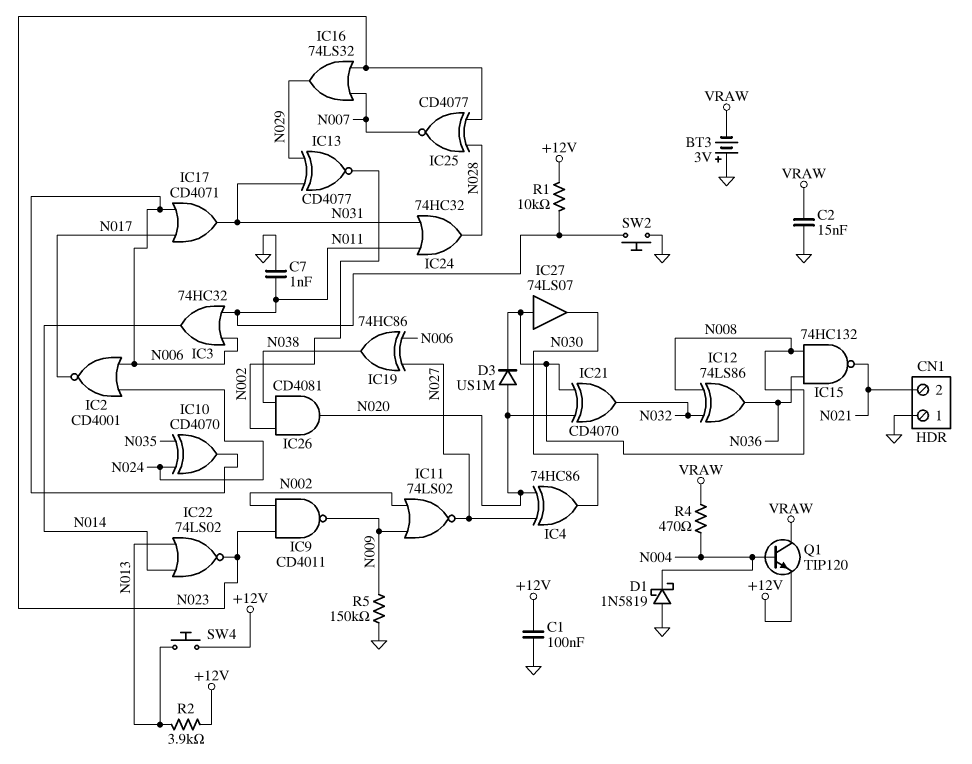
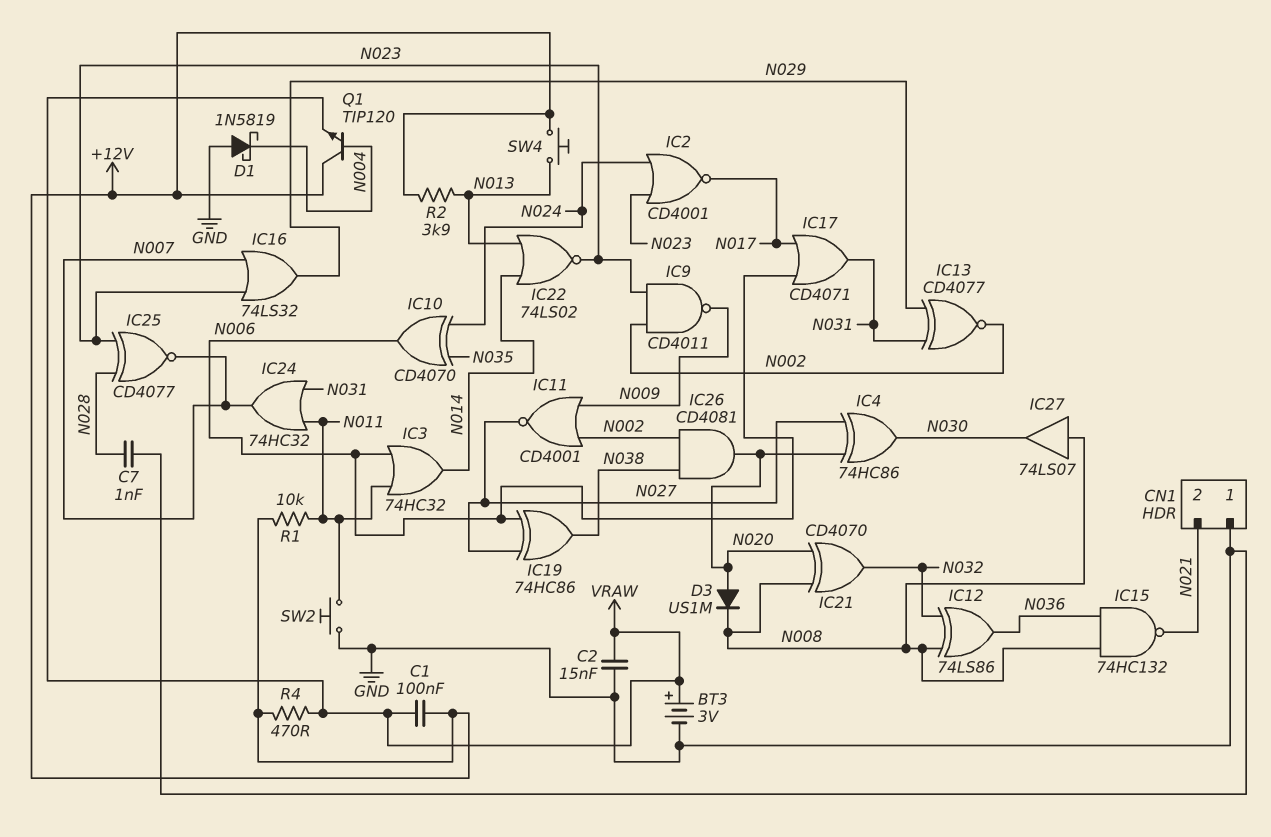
BT3: 3V (plus GND, minus VRAW) -> 3V (plus VRAW, minus GND)
C1: 100nF (+12V, GND) -> 100nF (+12V, VRAW)
C7: 1nF (GND, N011) -> 1nF (GND, N028)
IC2: NOR CD4001 (in N006, in N024, out N017) -> NOR CD4001 (in N023, in N024, out N017)
IC11: NOR 74LS02 (in N002, in N009, out N027) -> NOR CD4001 (in N002, in N009, out N027)
IC24: OR 74HC32 (in N011, in N031, out N028) -> OR 74HC32 (in N011, in N031, out N007)
Q1: NPN TIP120 (B N004, C VRAW, E +12V) -> NPN TIP120 (B N004, C +12V, E VRAW)
R4: 470 (N004, VRAW) -> 470 (+12V, VRAW)
R5: 150k (GND, N009) -> none

